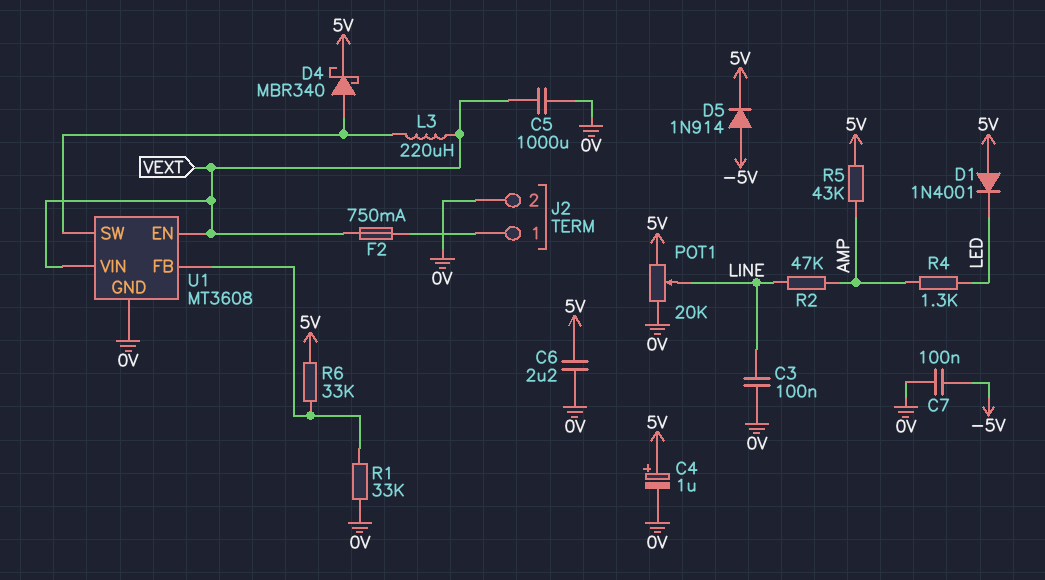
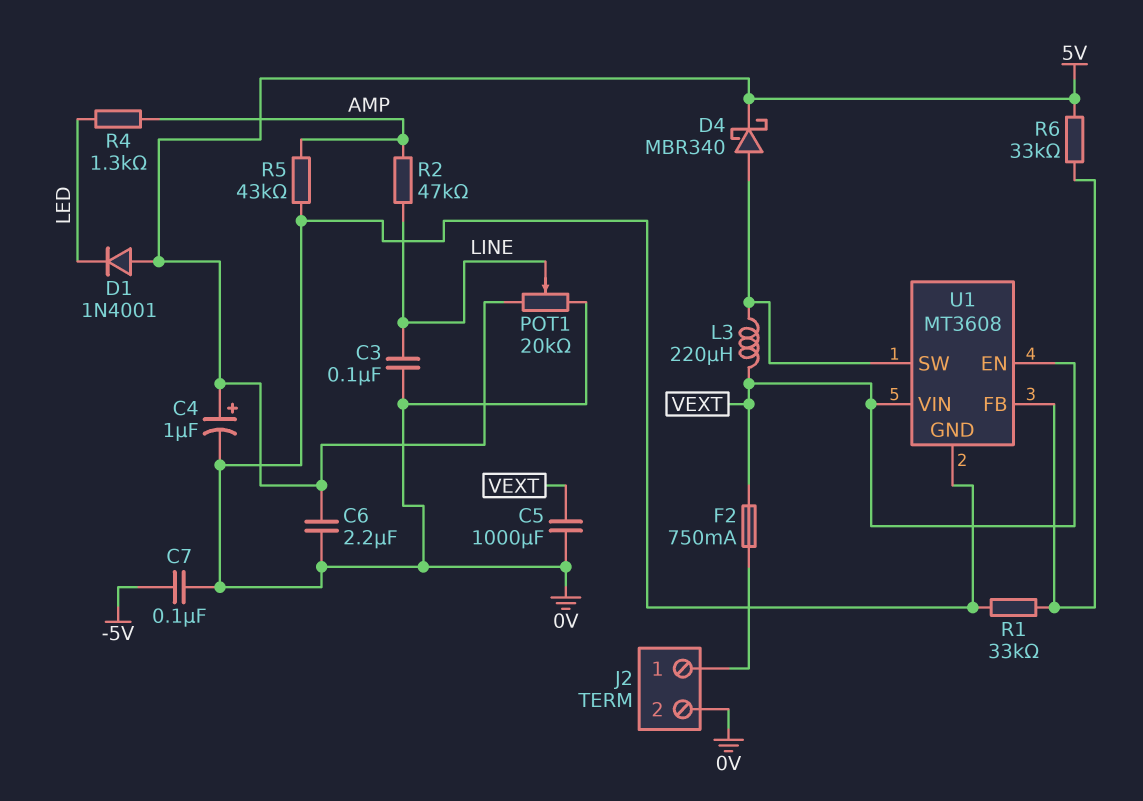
D5: diode 1N914 (A -5V, K 5V) -> none
R5: 43k (5V, AMP) -> 43k (0V, AMP)

